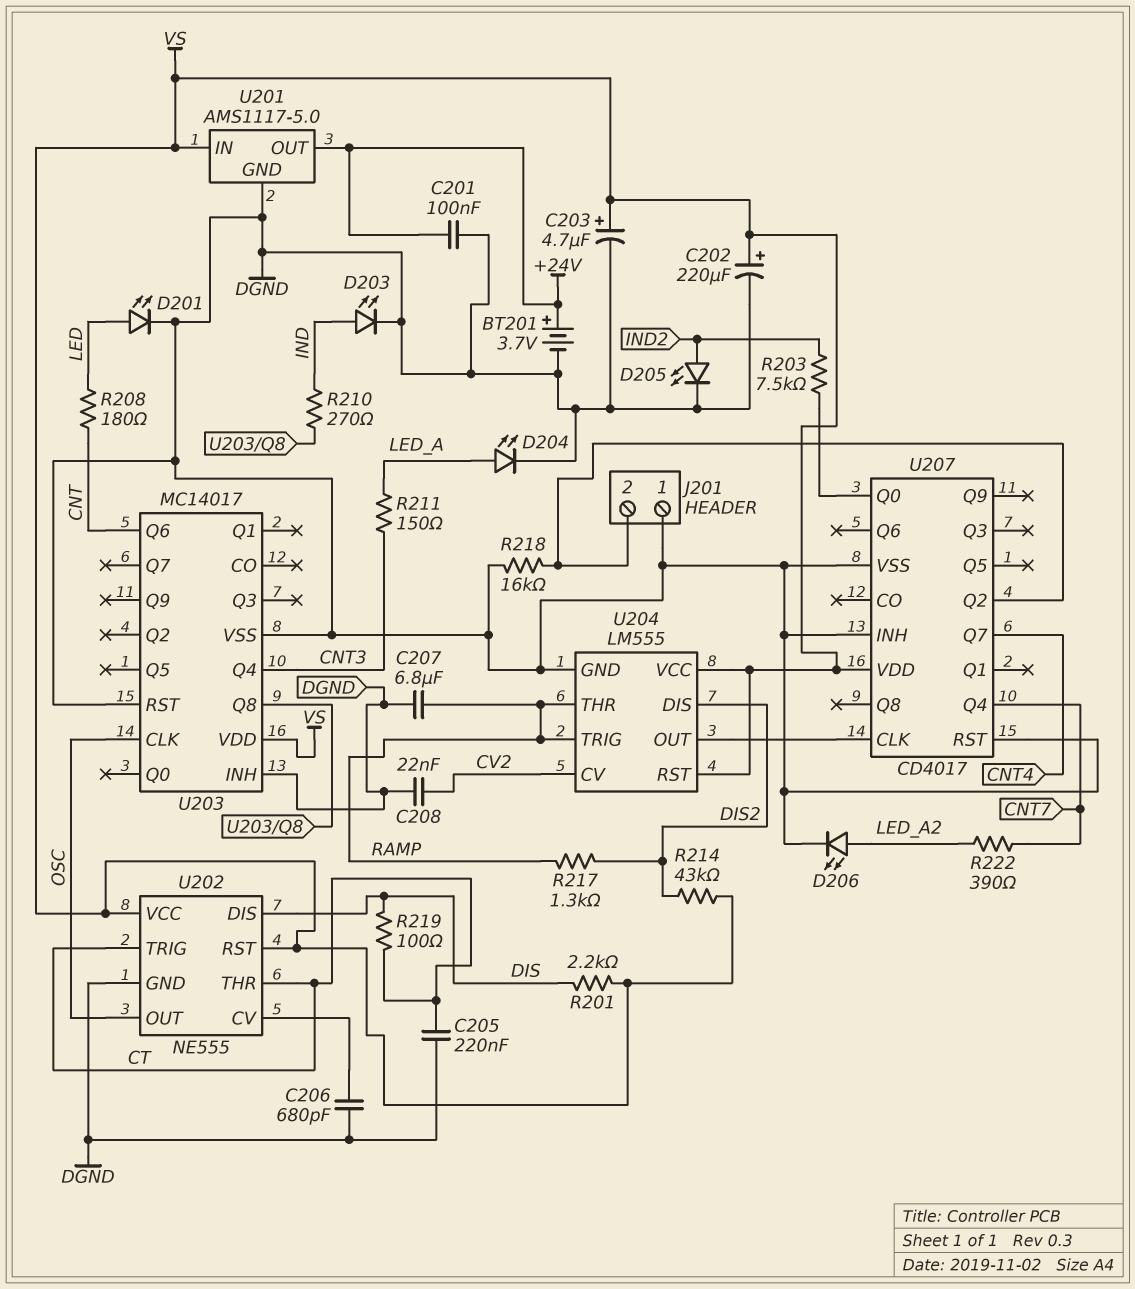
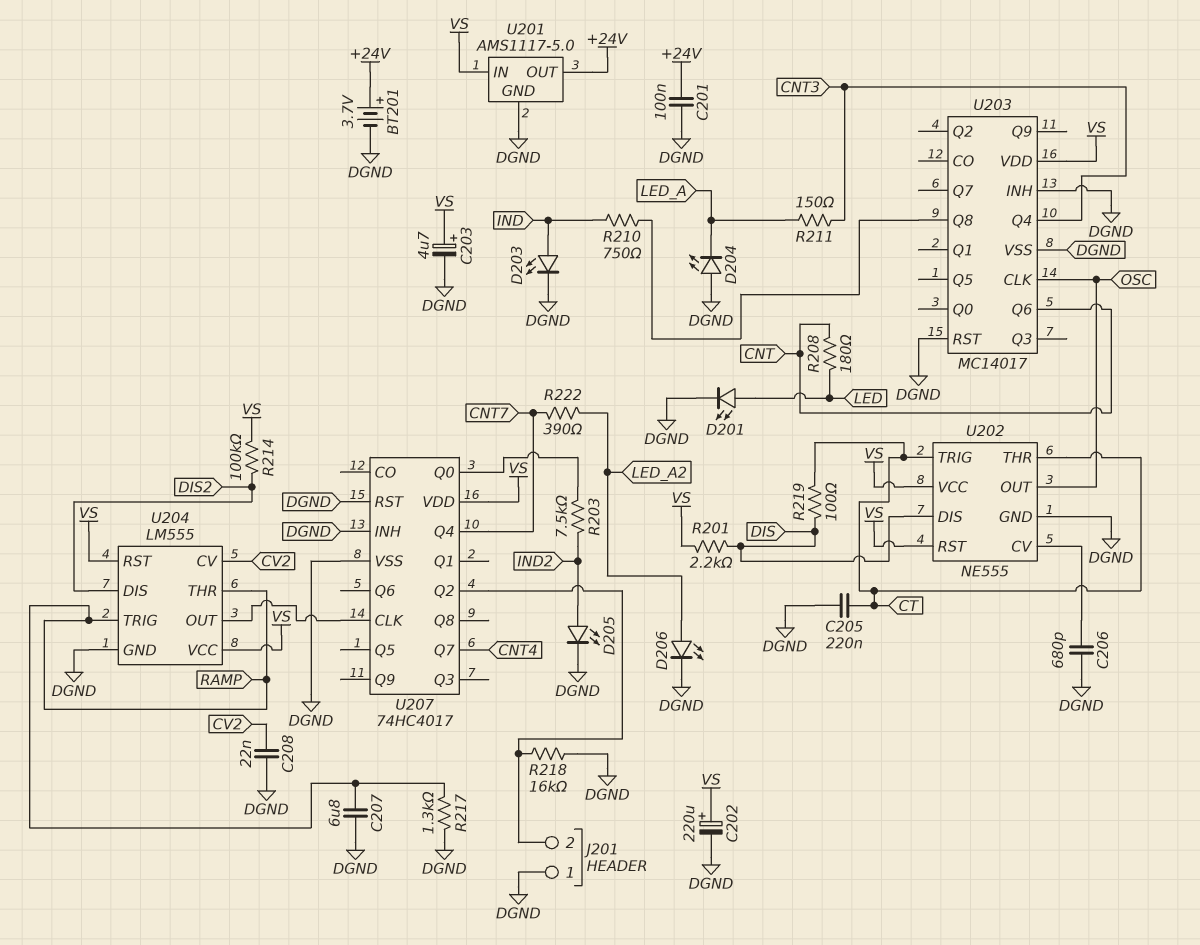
D204: LED (A LED_A, K DGND) -> LED (A DGND, K LED_A)
R210: 270 (IND, U203/Q8) -> 750 (IND, U203/Q8)
R214: 43k (DIS2, VS) -> 100k (DIS2, VS)
R217: 1.3k (DIS2, RAMP) -> 1.3k (DGND, RAMP)
U207: CD4017 -> 74HC4017

